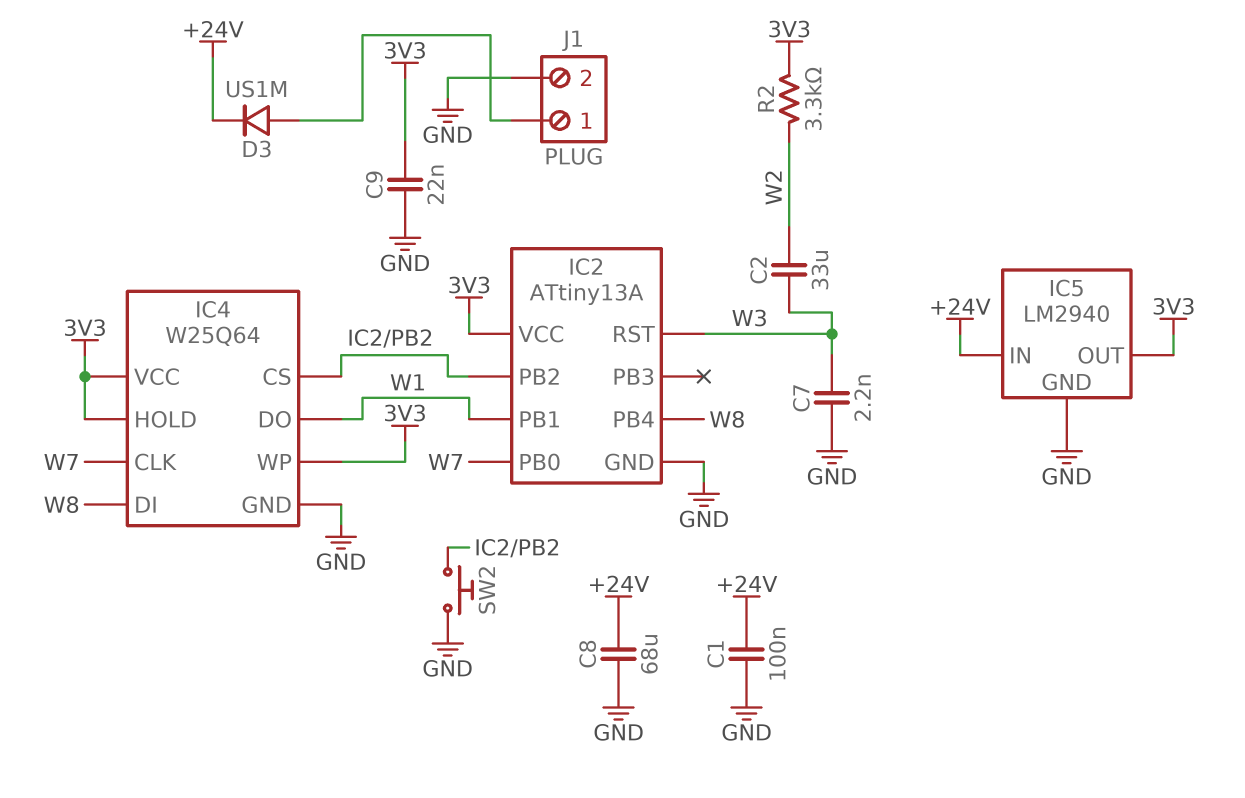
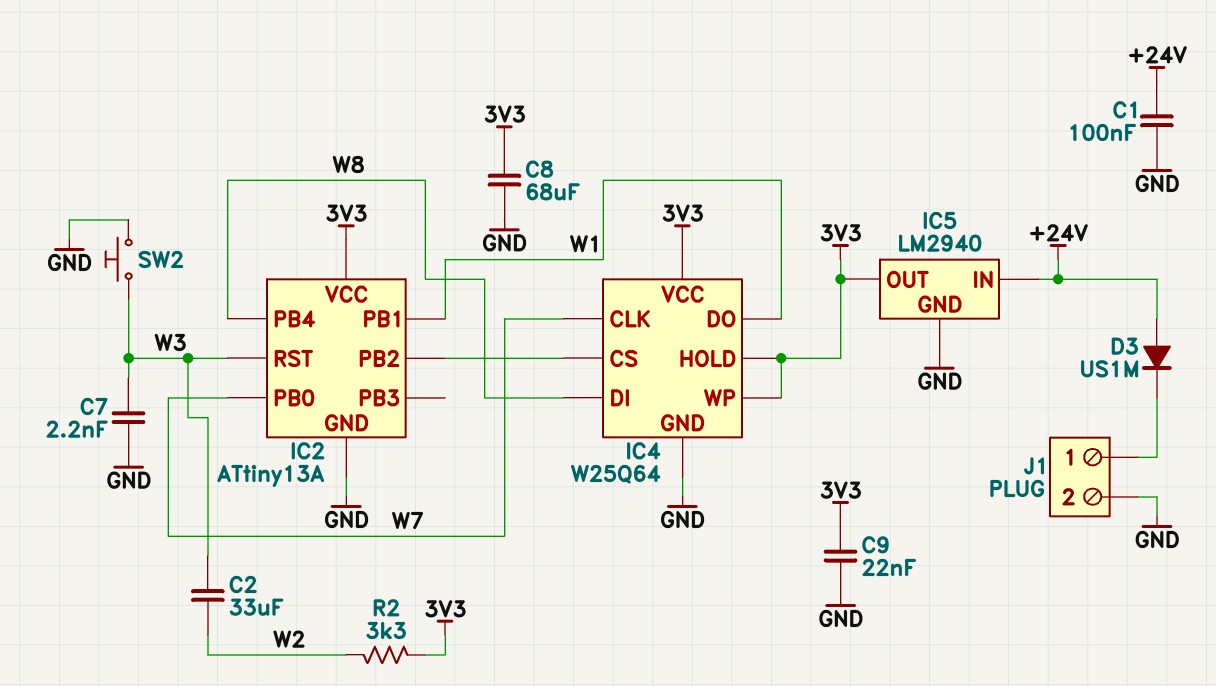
C8: 68uF (+24V, GND) -> 68uF (3V3, GND)
D3: diode US1M (A J1/1, K +24V) -> diode US1M (A +24V, K J1/1)
SW2: button (GND, IC2/PB2) -> button (GND, W3)

